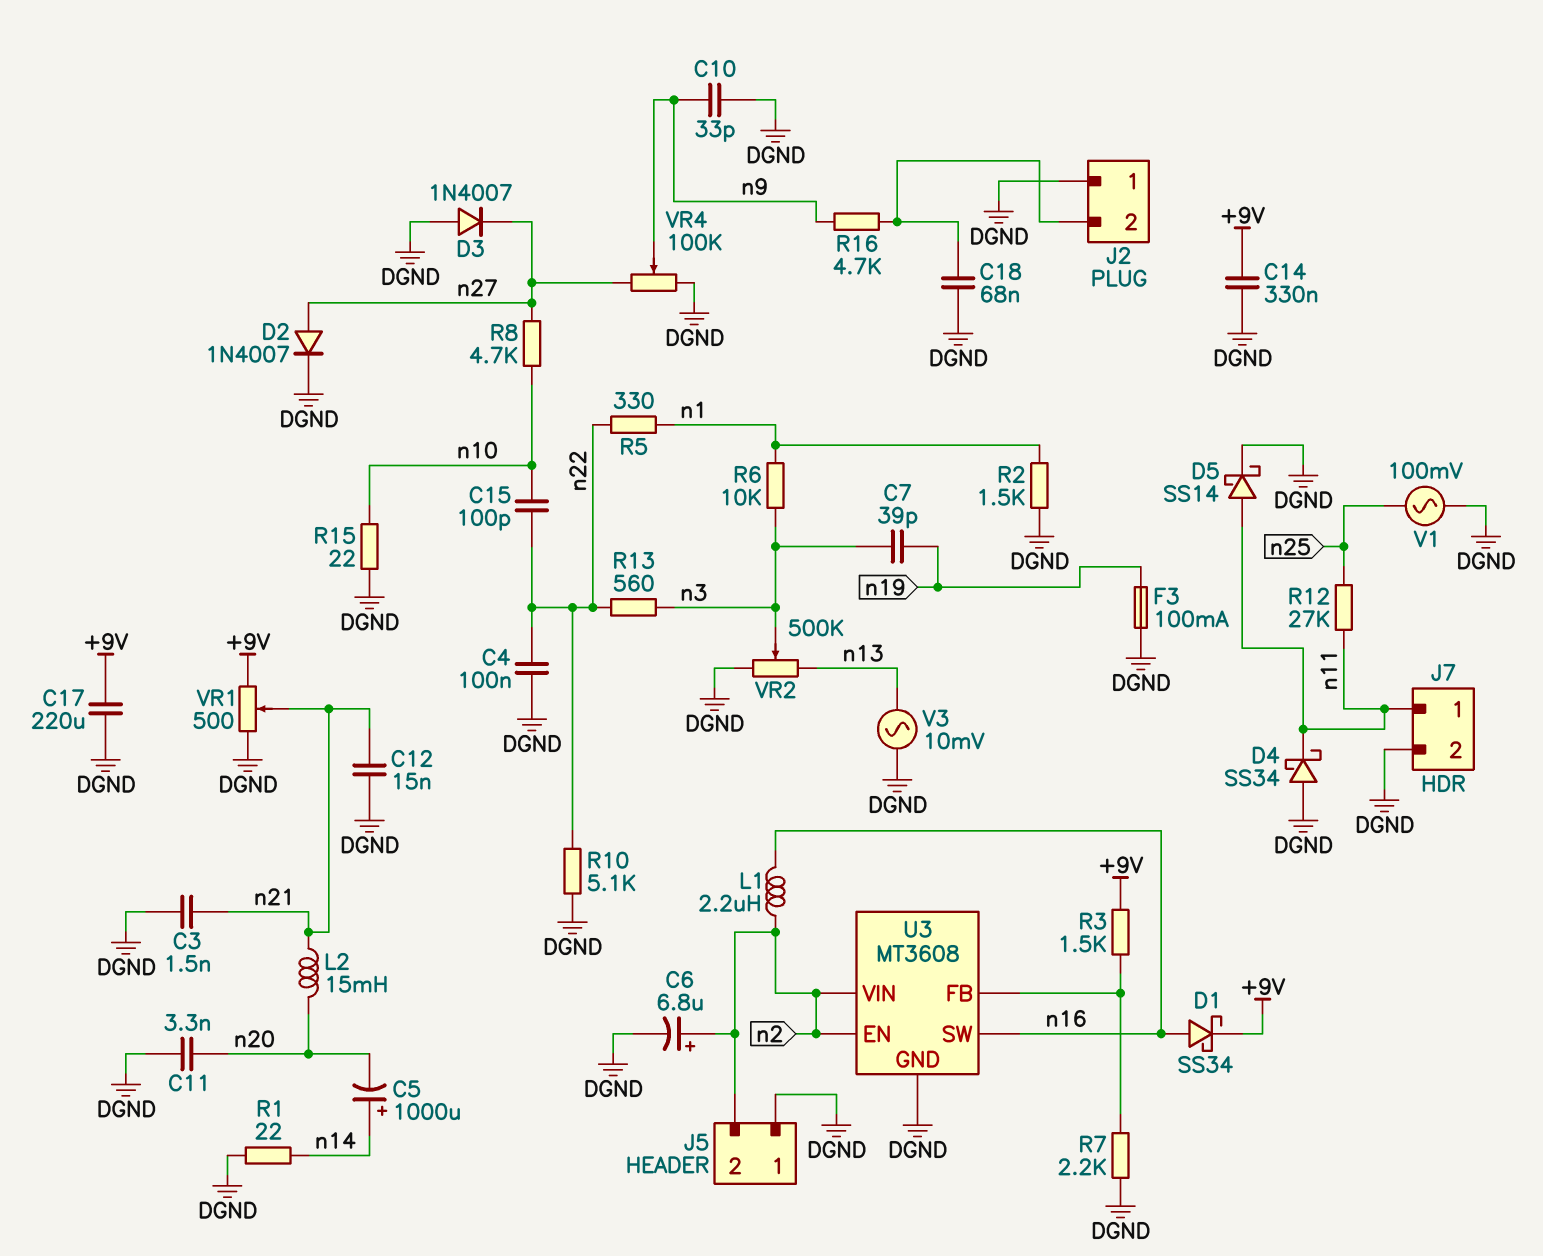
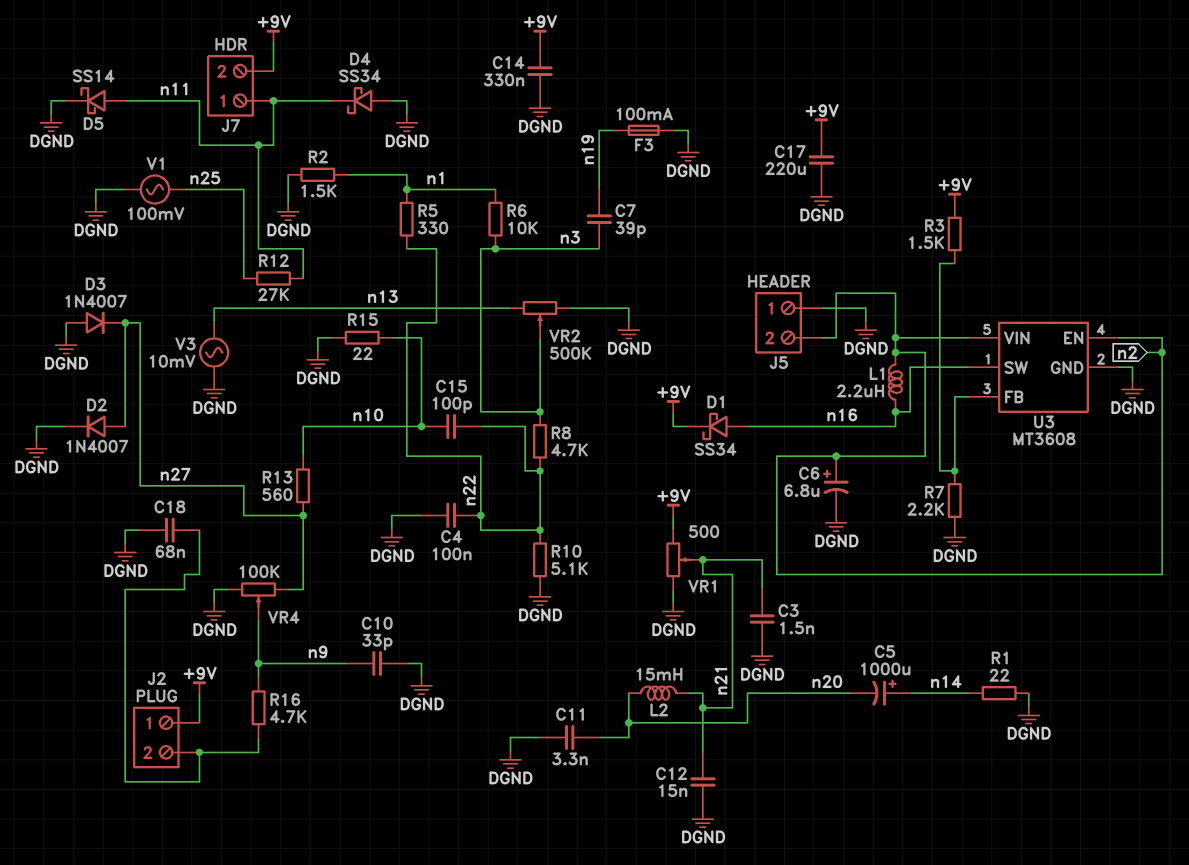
J2 pin 1: DGND -> +9V
J7 pin 2: DGND -> +9V
R8: 4.7k (n10, n27) -> 4.7k (n3, n22)
R13: 560 (n3, n22) -> 560 (n10, n27)

